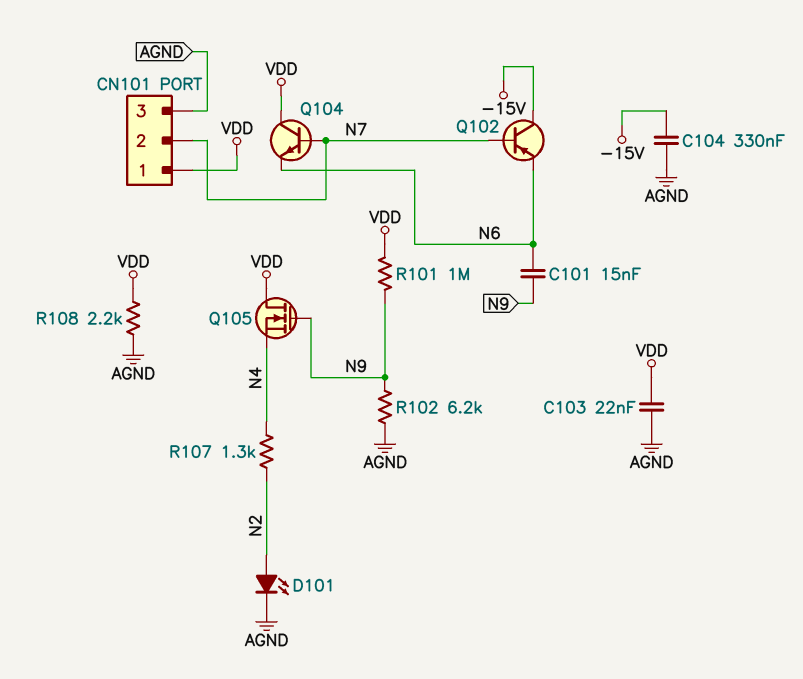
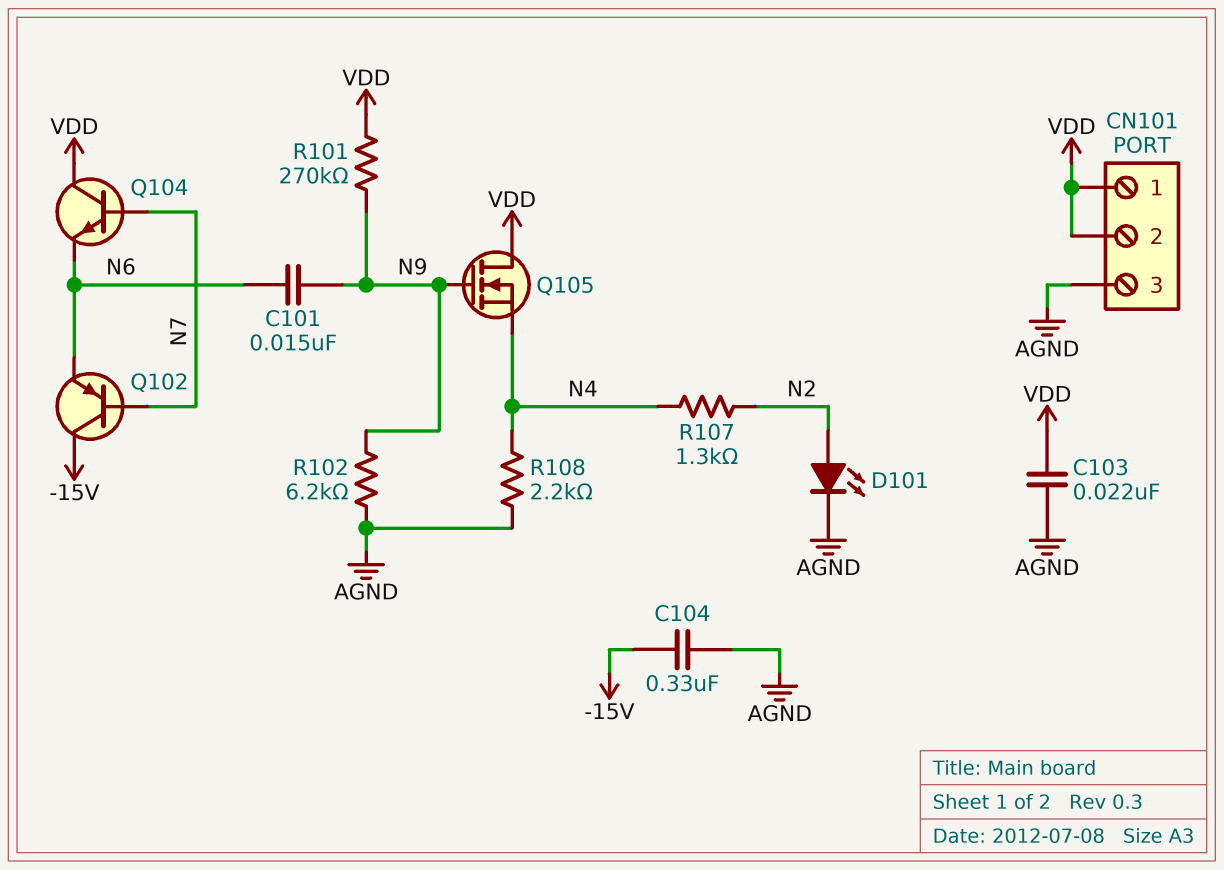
CN101 pin 2: N7 -> VDD
R101: 1M (N9, VDD) -> 270k (N9, VDD)
R108: 2.2k (AGND, VDD) -> 2.2k (AGND, N4)

